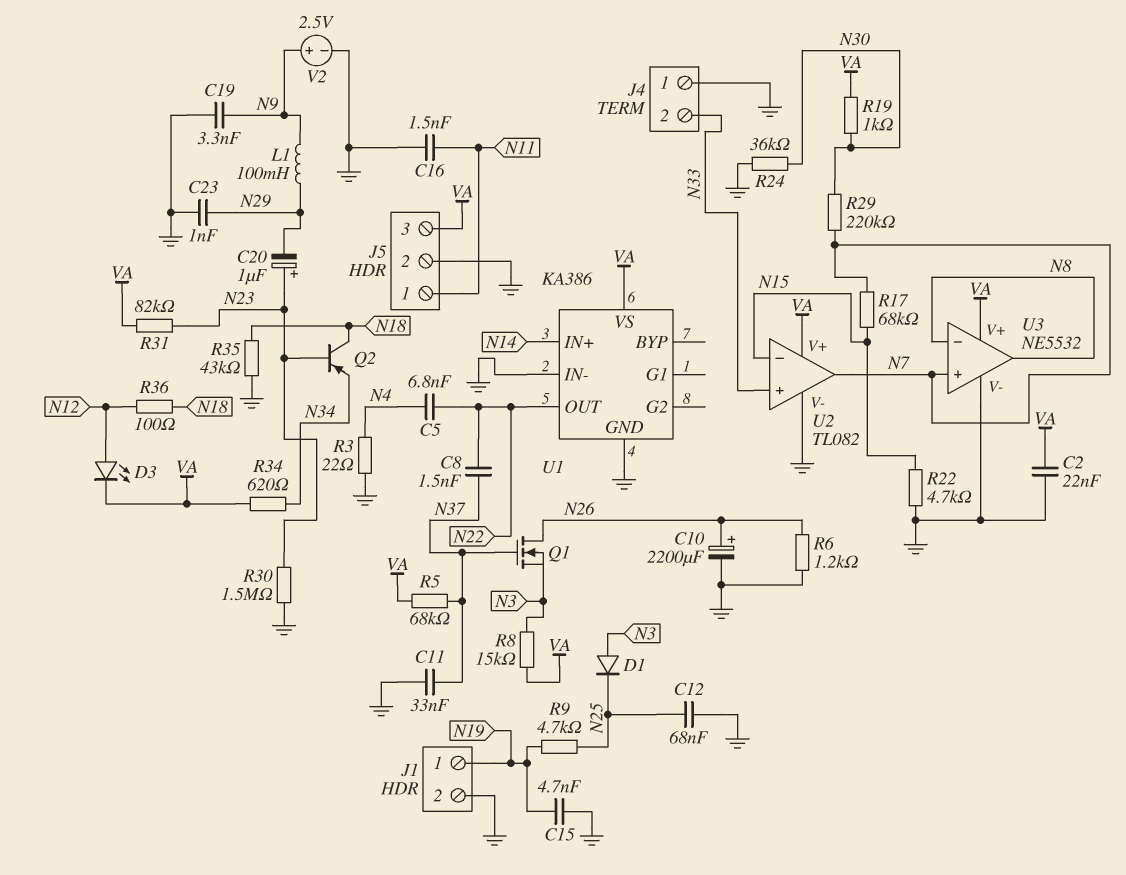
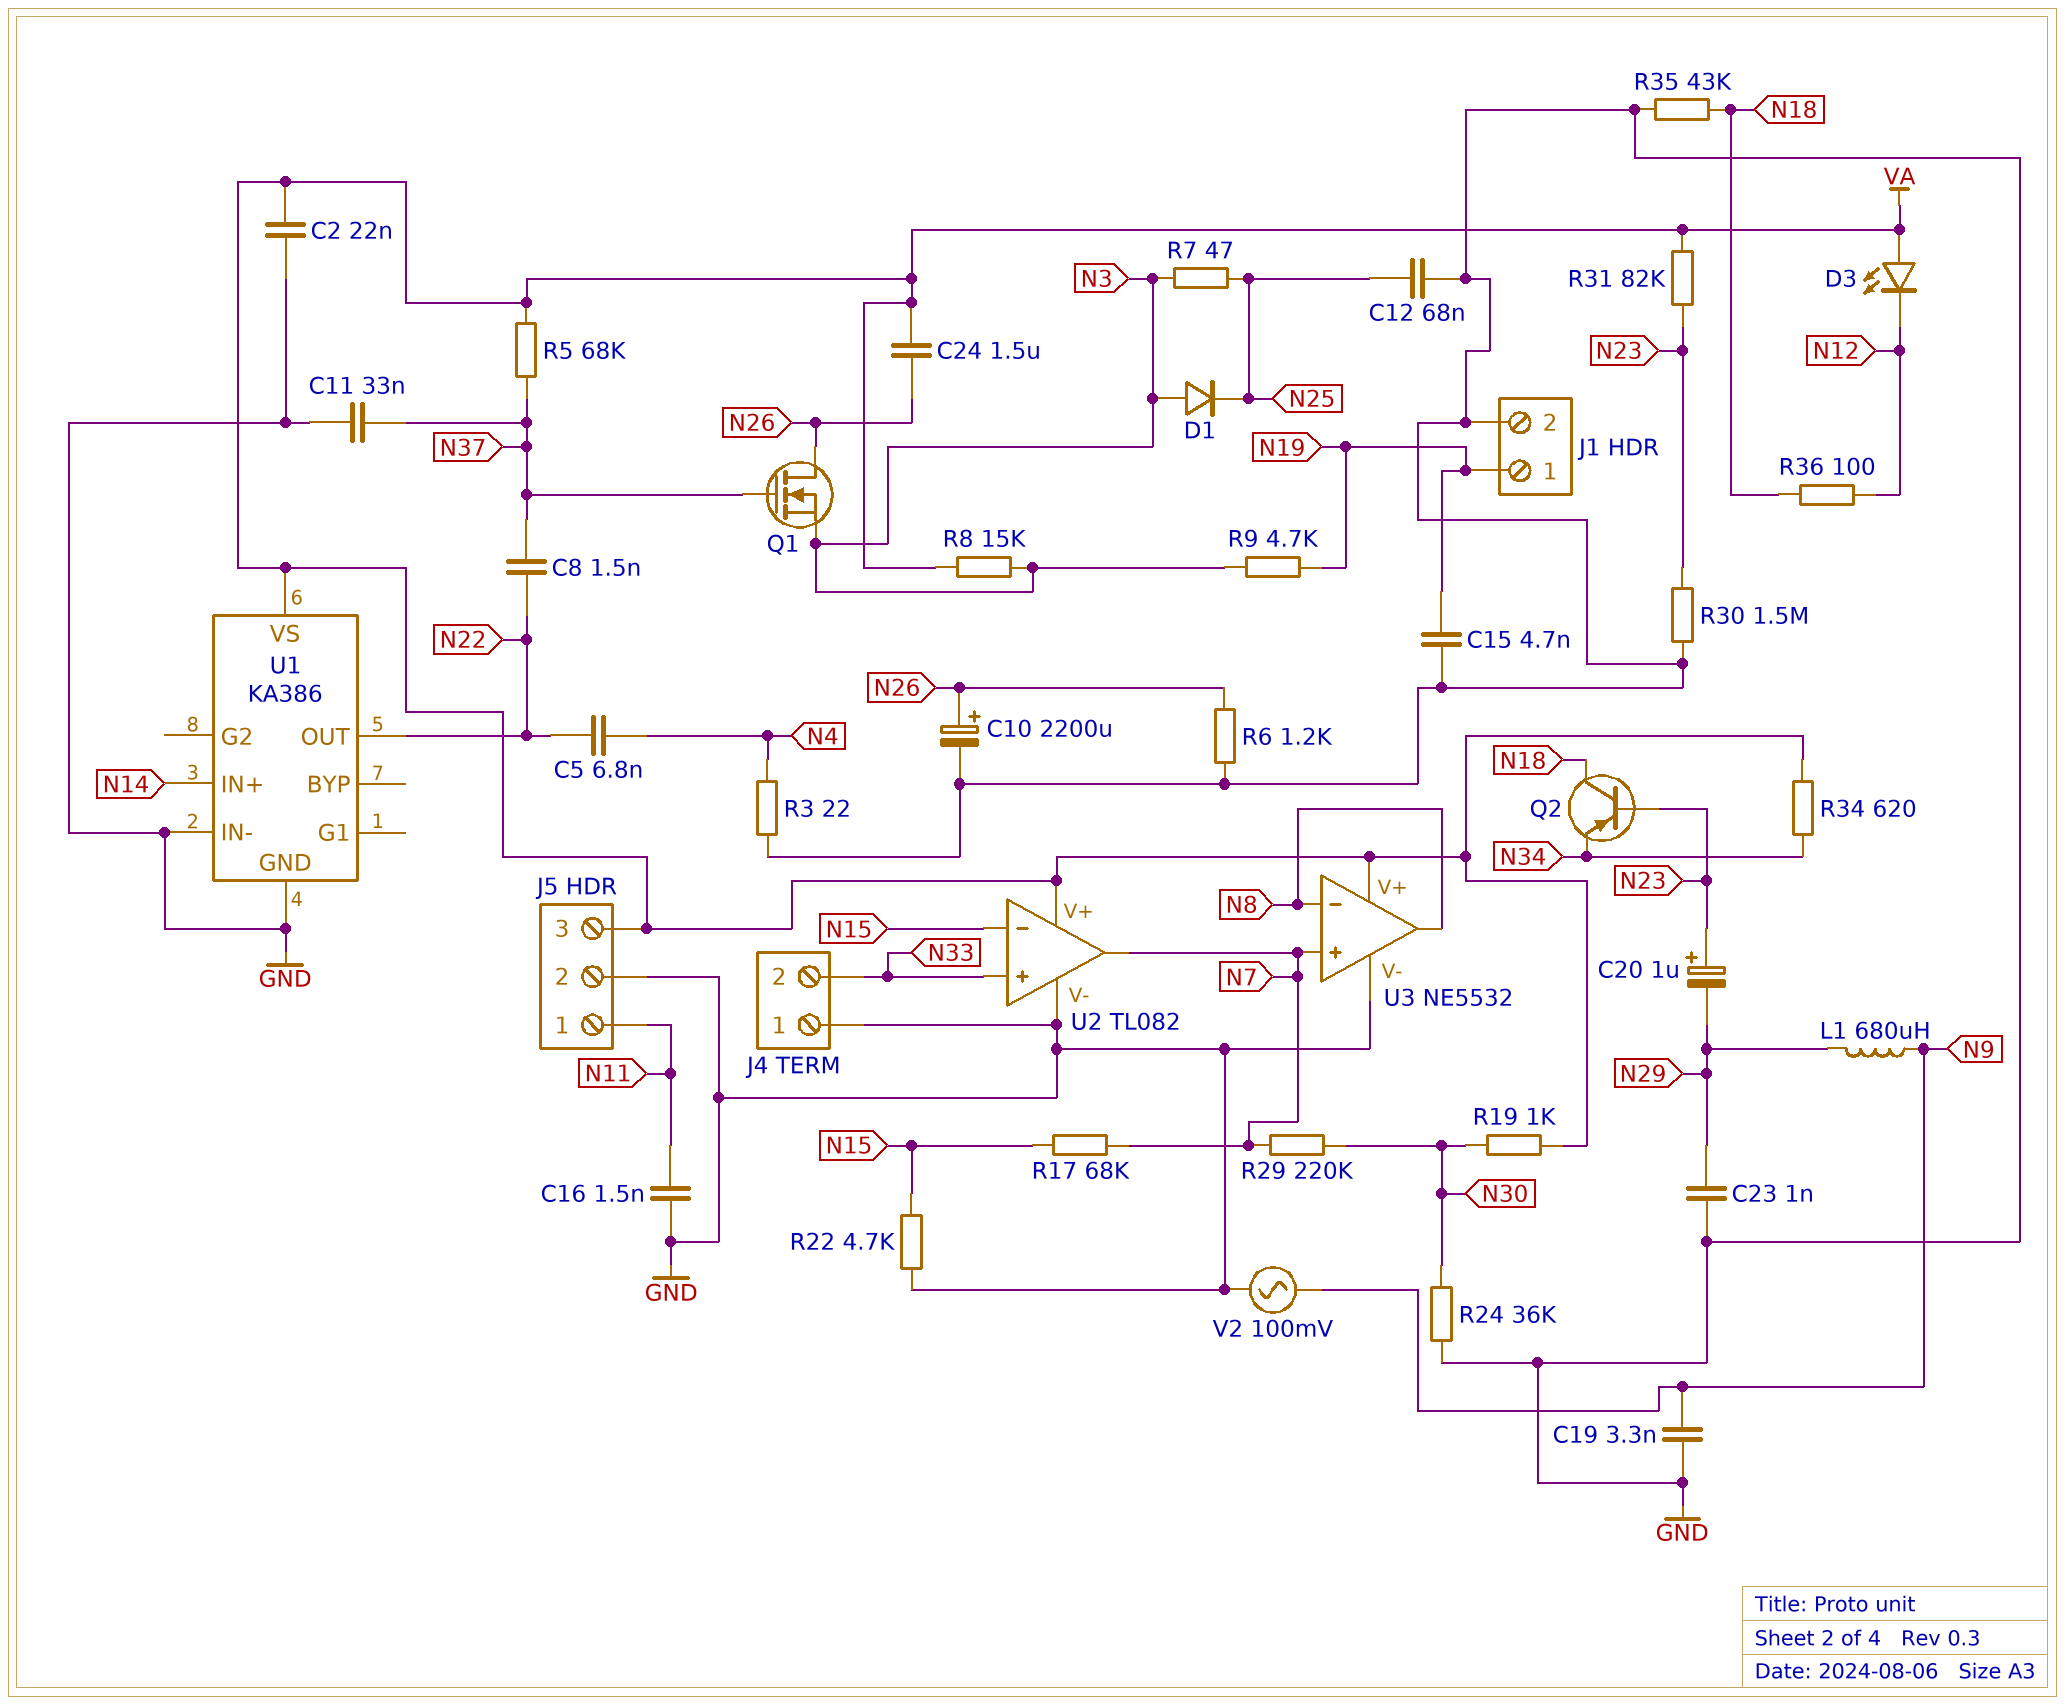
C24: none -> 1.5uF (N26, VA)
D3: LED (A N12, K VA) -> LED (A VA, K N12)
L1: 100mH (N9, N29) -> 680uH (N9, N29)
R7: none -> 47 (N3, N25)
R9: 4.7k (N19, N25) -> 4.7k (N3, N19)
V2: 2.5V (plus N9, minus GND) -> AC 100mV (GND, N9)

